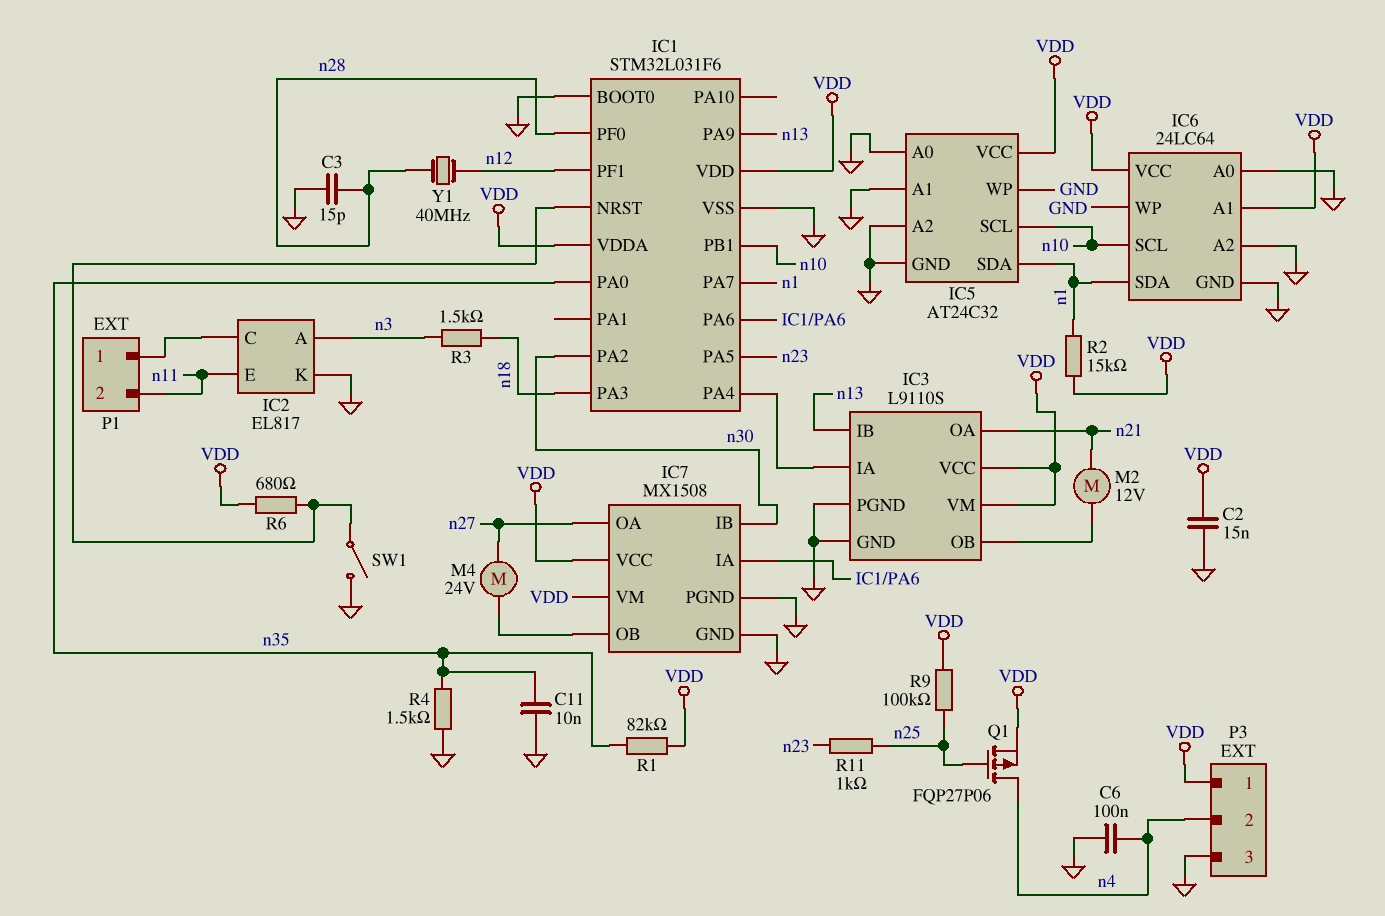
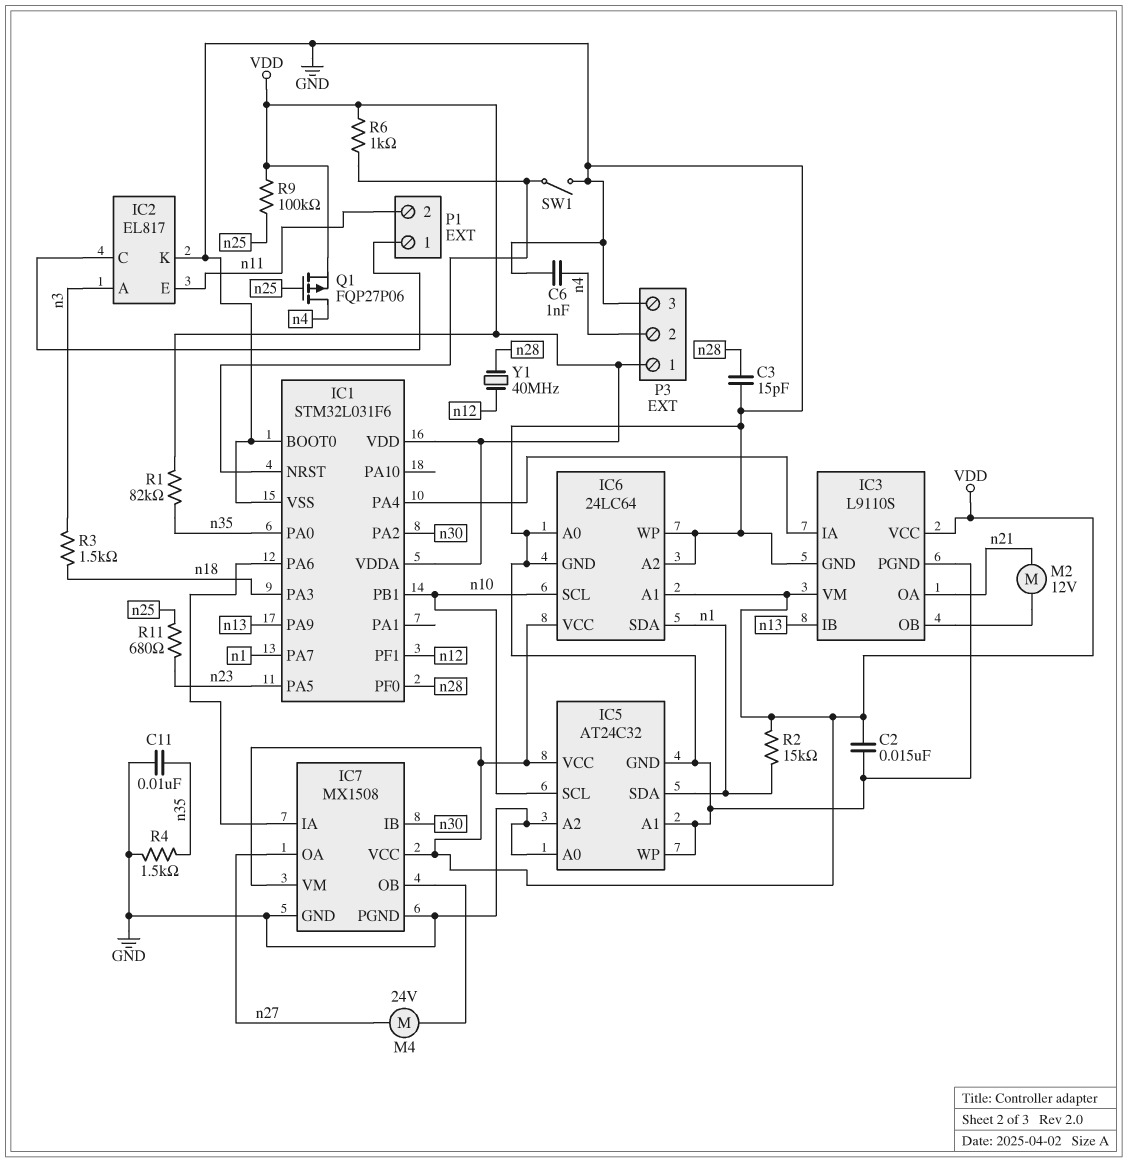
C6: 100nF (GND, n4) -> 1nF (GND, n4)
R6: 680 (IC1/NRST, VDD) -> 1k (IC1/NRST, VDD)
R11: 1k (n23, n25) -> 680 (n23, n25)

